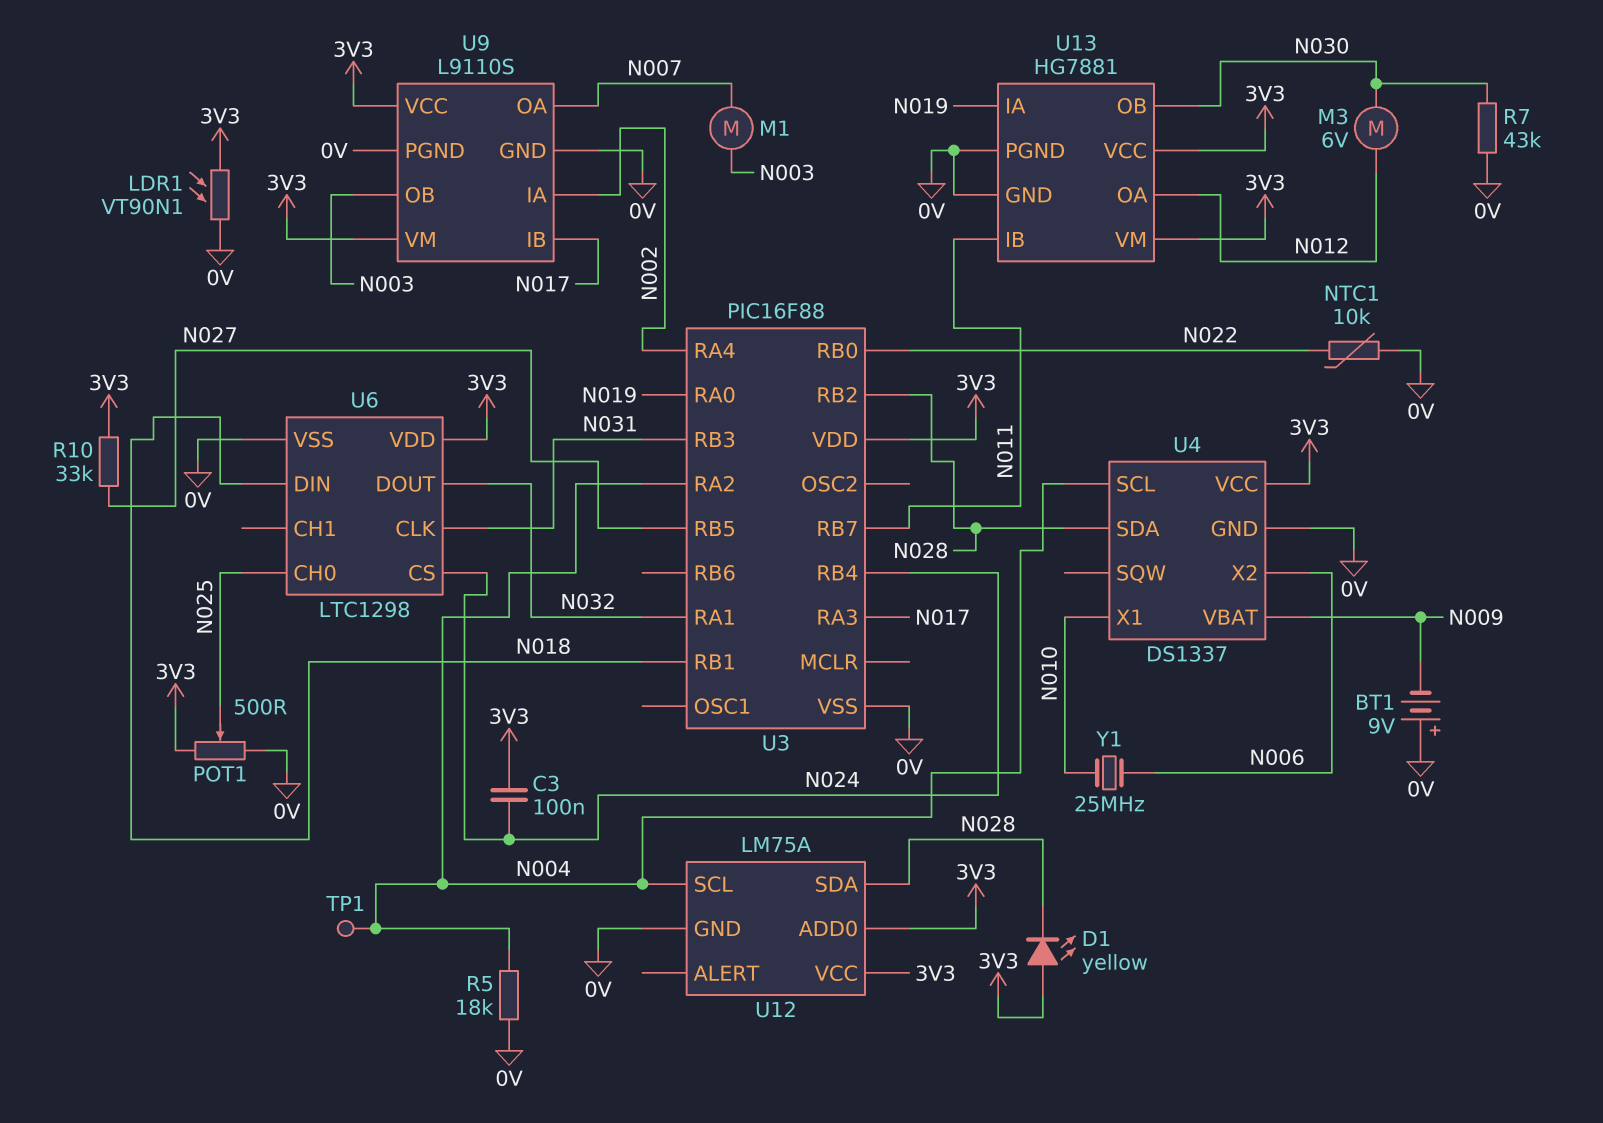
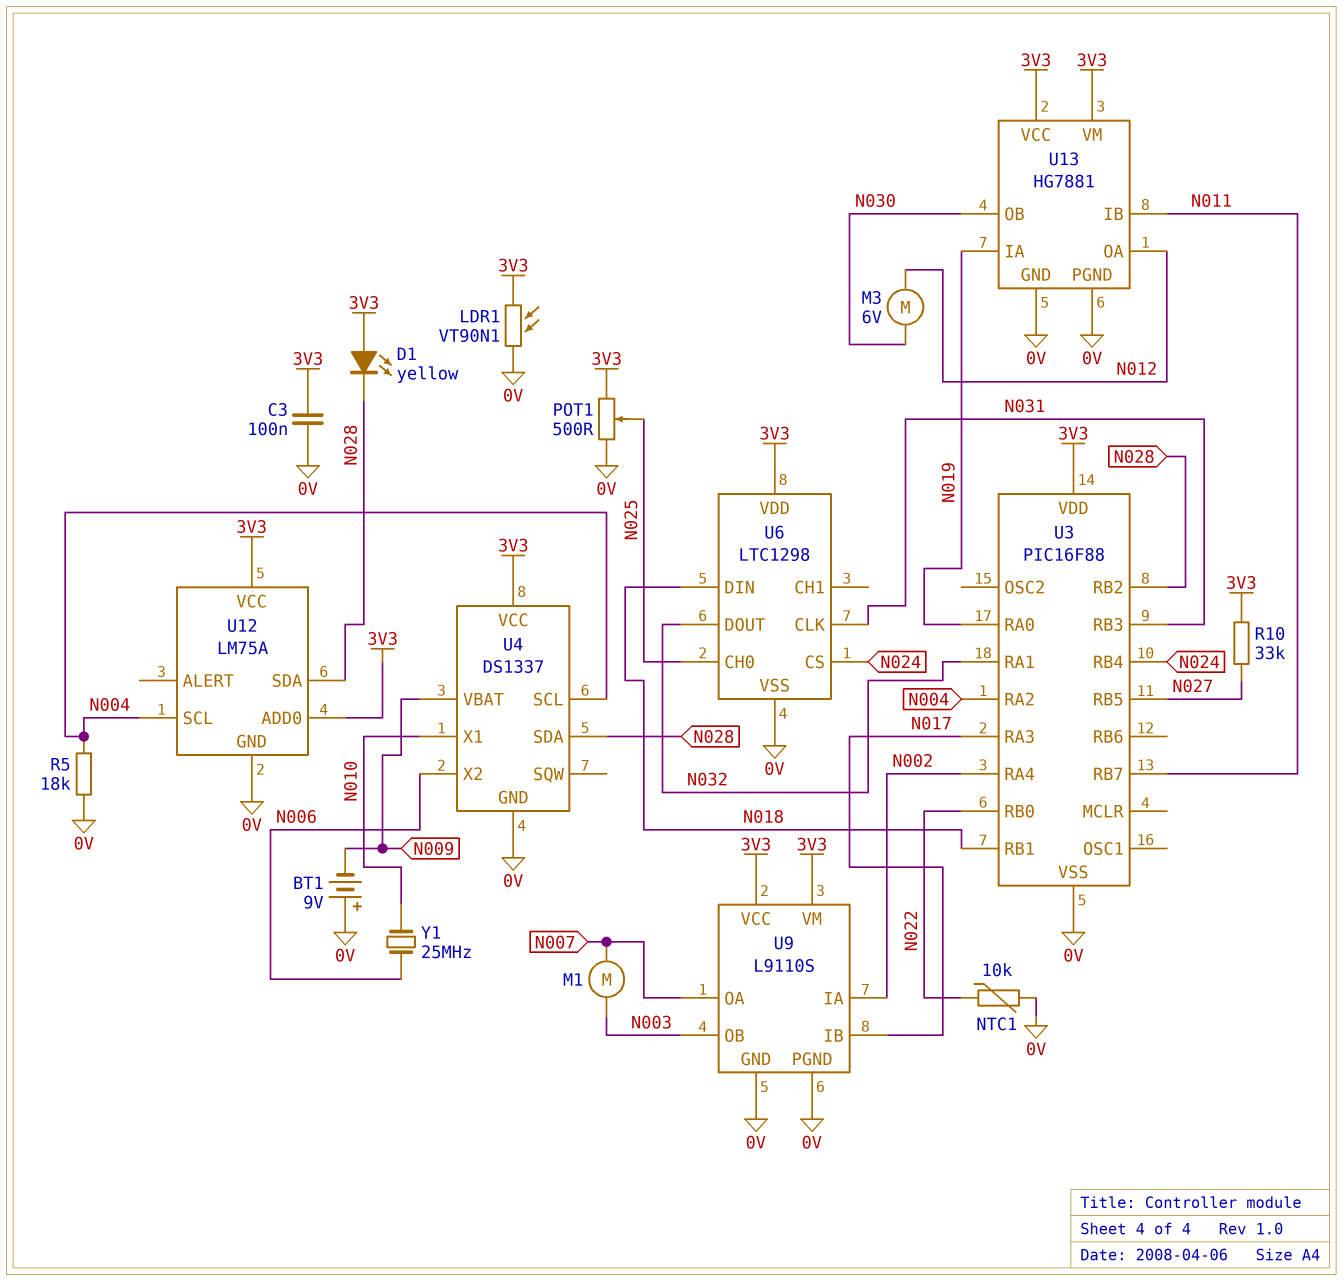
C3: 100nF (3V3, N024) -> 100nF (0V, 3V3)
R7: 43k (0V, N030) -> none
TP1: test point (N004) -> none

